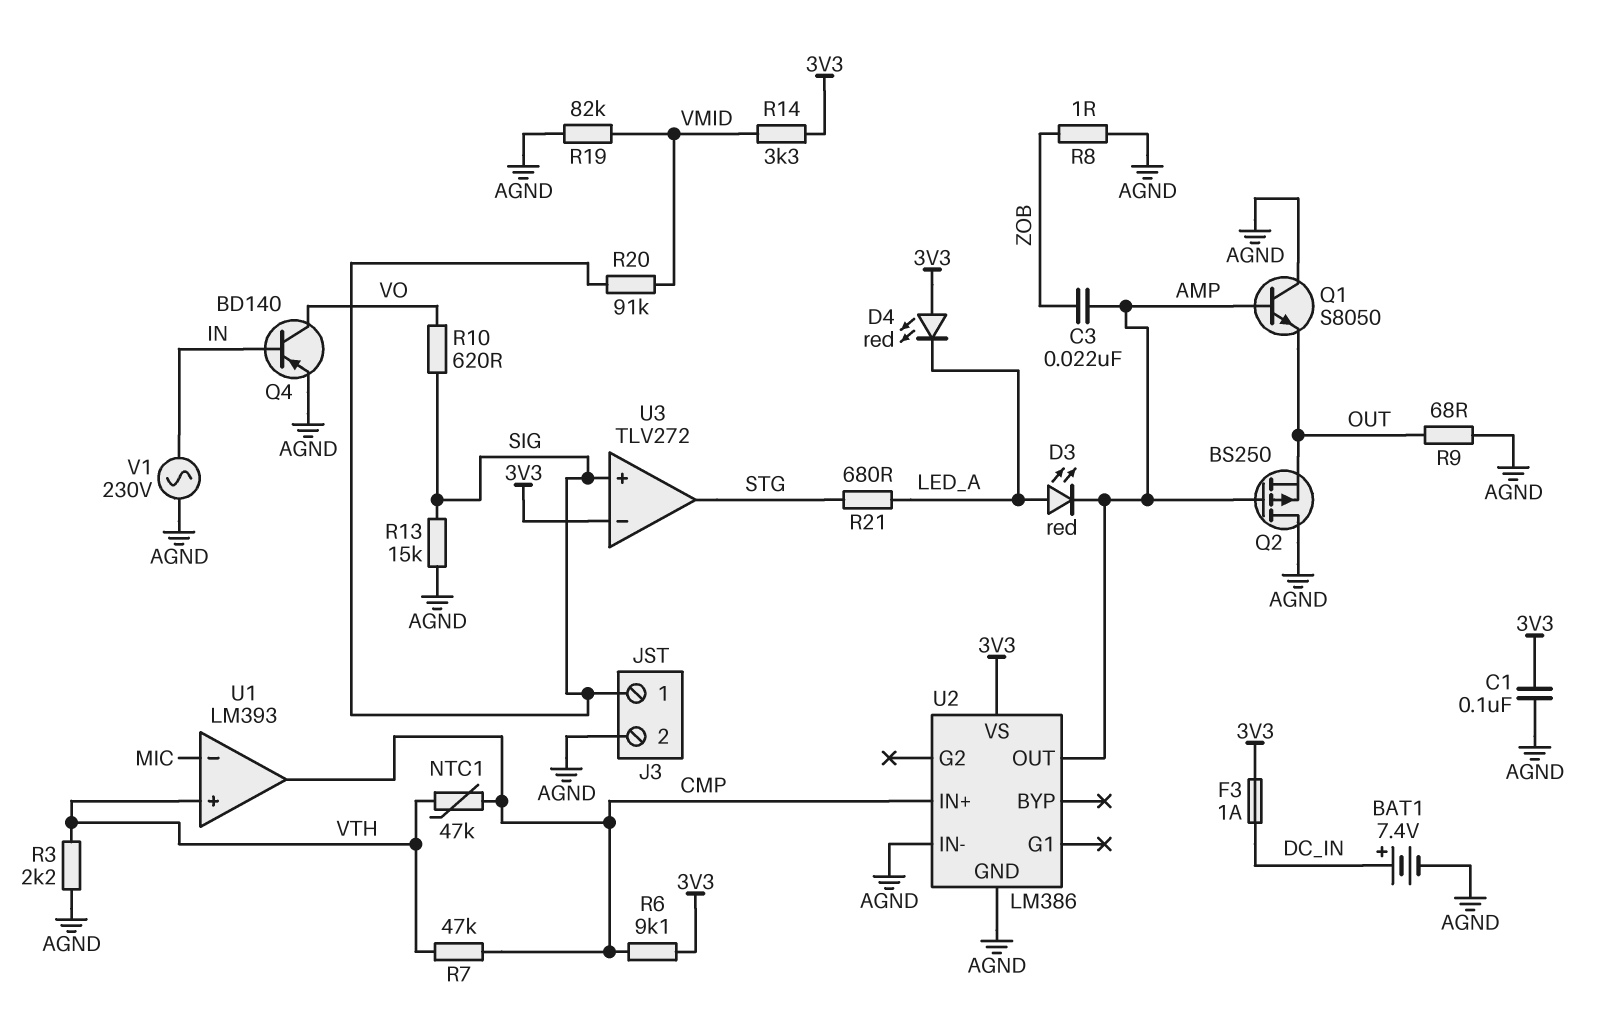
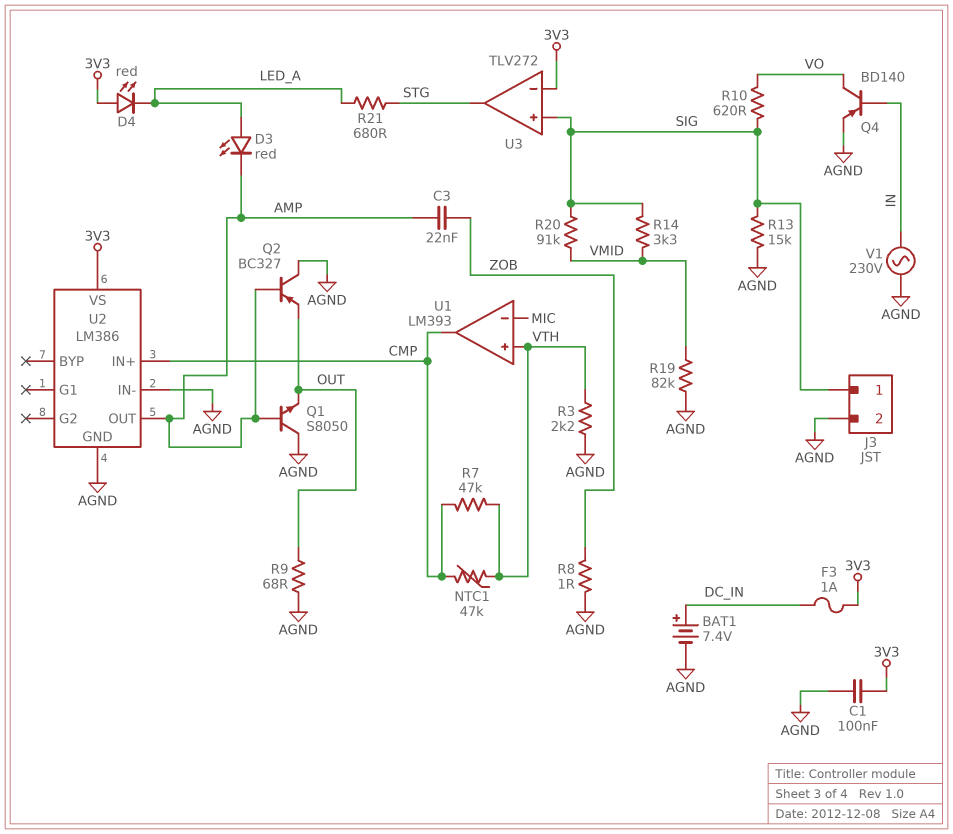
Q2: PMOS BS250 (G AMP, D AGND, S OUT) -> PNP BC327 (B AMP, C AGND, E OUT)
R6: 9.1k (3V3, CMP) -> none
R14: 3.3k (3V3, VMID) -> 3.3k (SIG, VMID)

